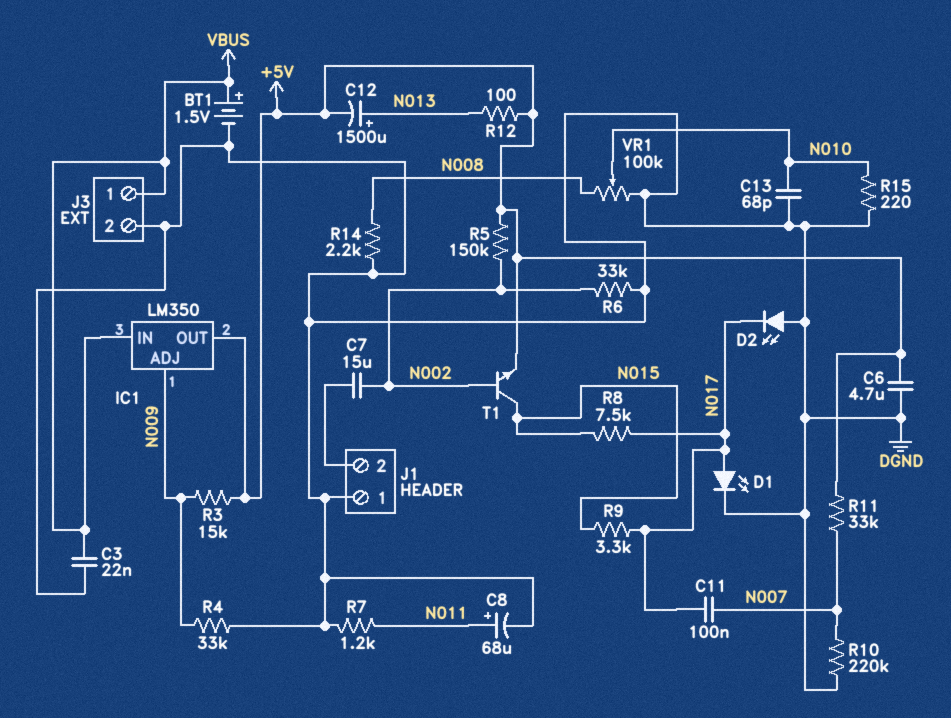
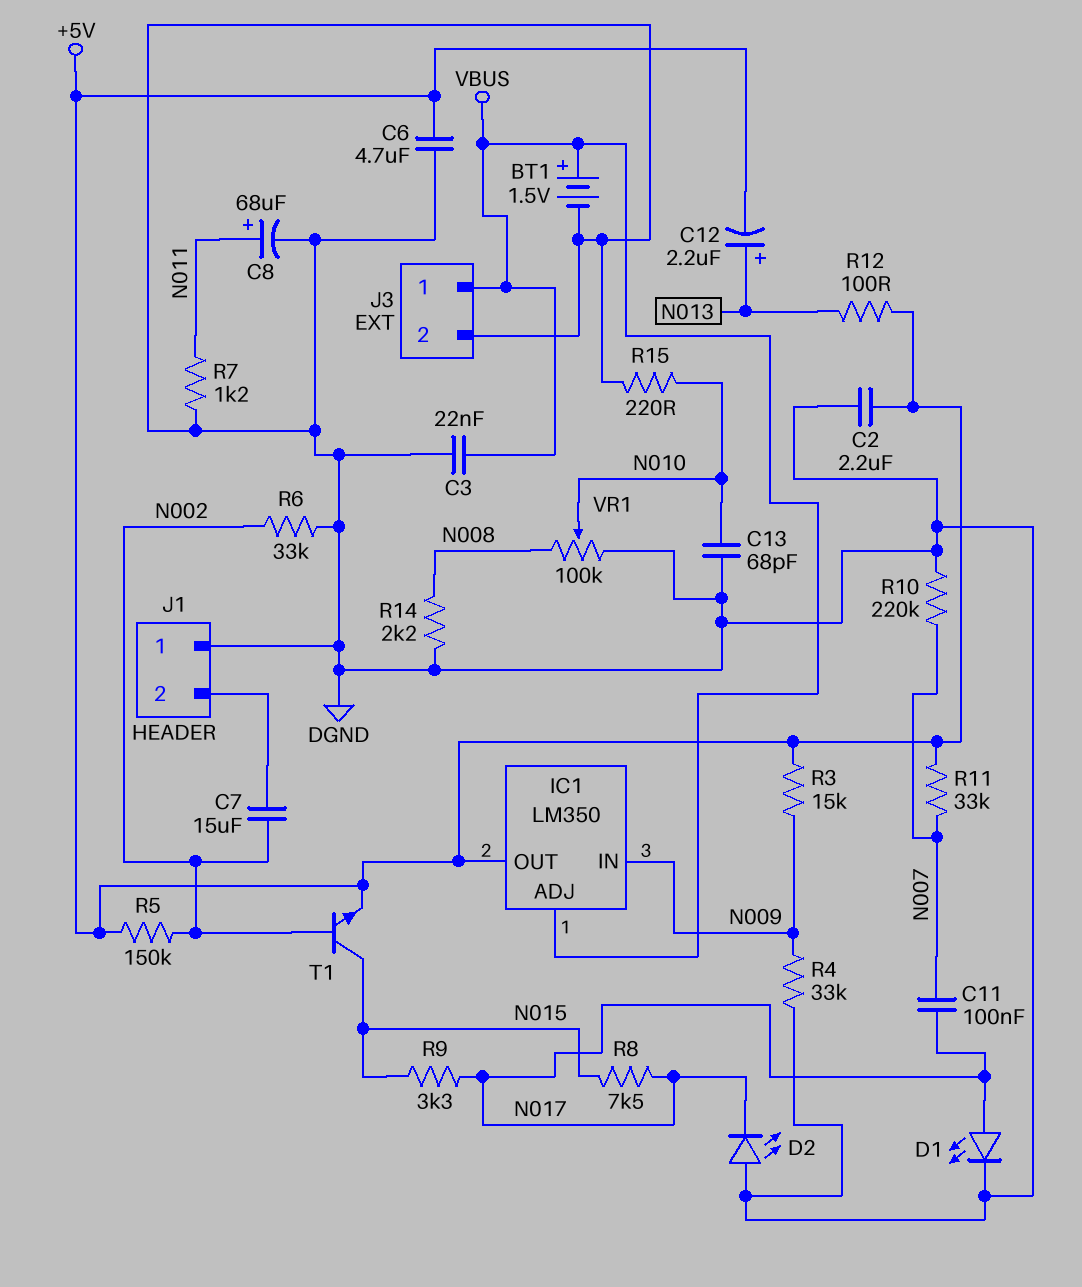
C2: none -> 2.2uF (+5V, DGND)
C12: 1500uF (plus N013, minus +5V) -> 2.2uF (plus N013, minus +5V)
IC1 pin ADJ: N009 -> VBUS
IC1 pin IN: VBUS -> N009

